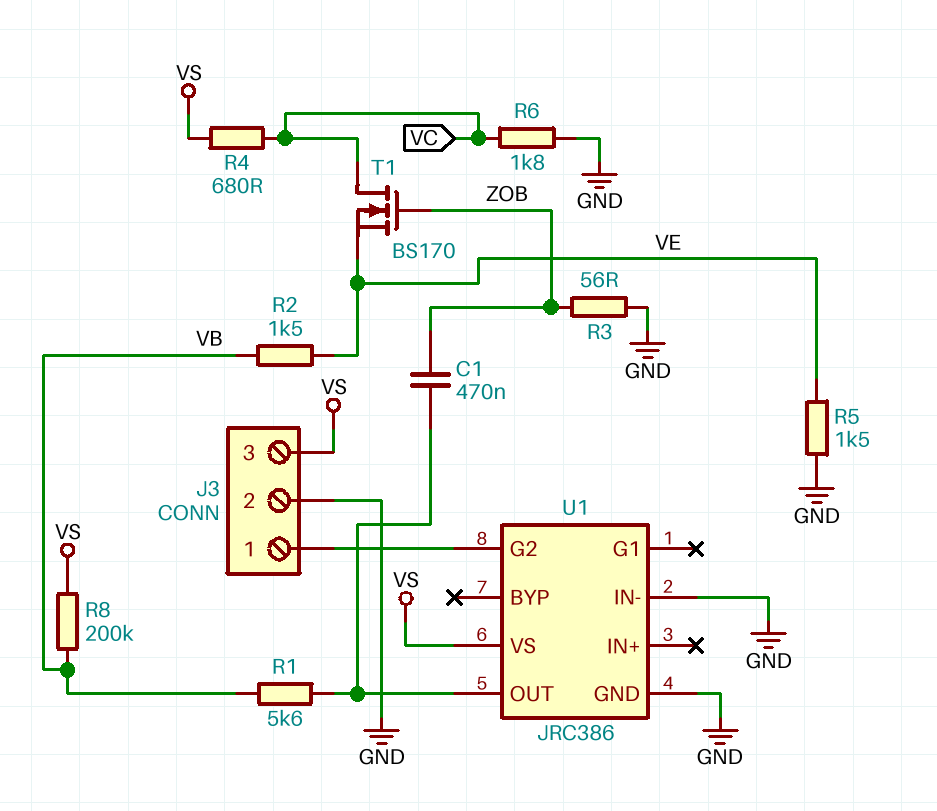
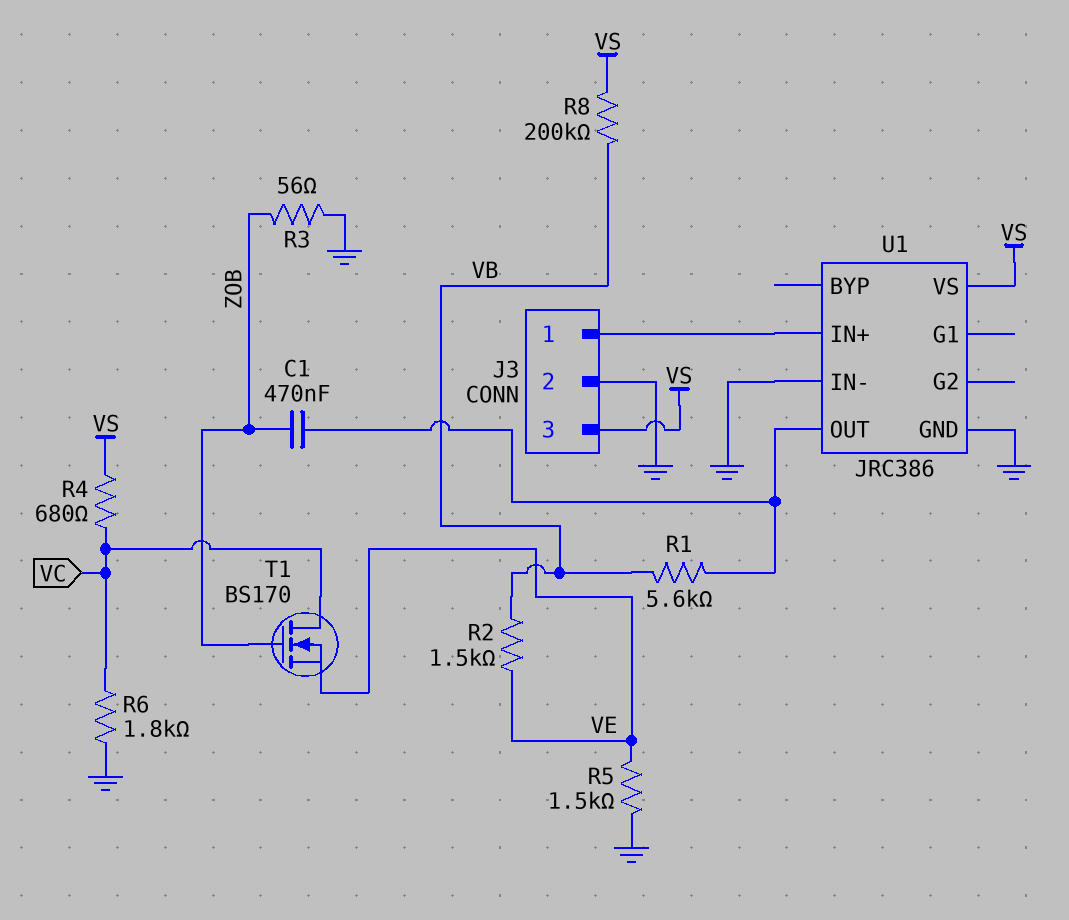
U1 pin G2: J3/1 -> none
U1 pin IN+: none -> J3/1

